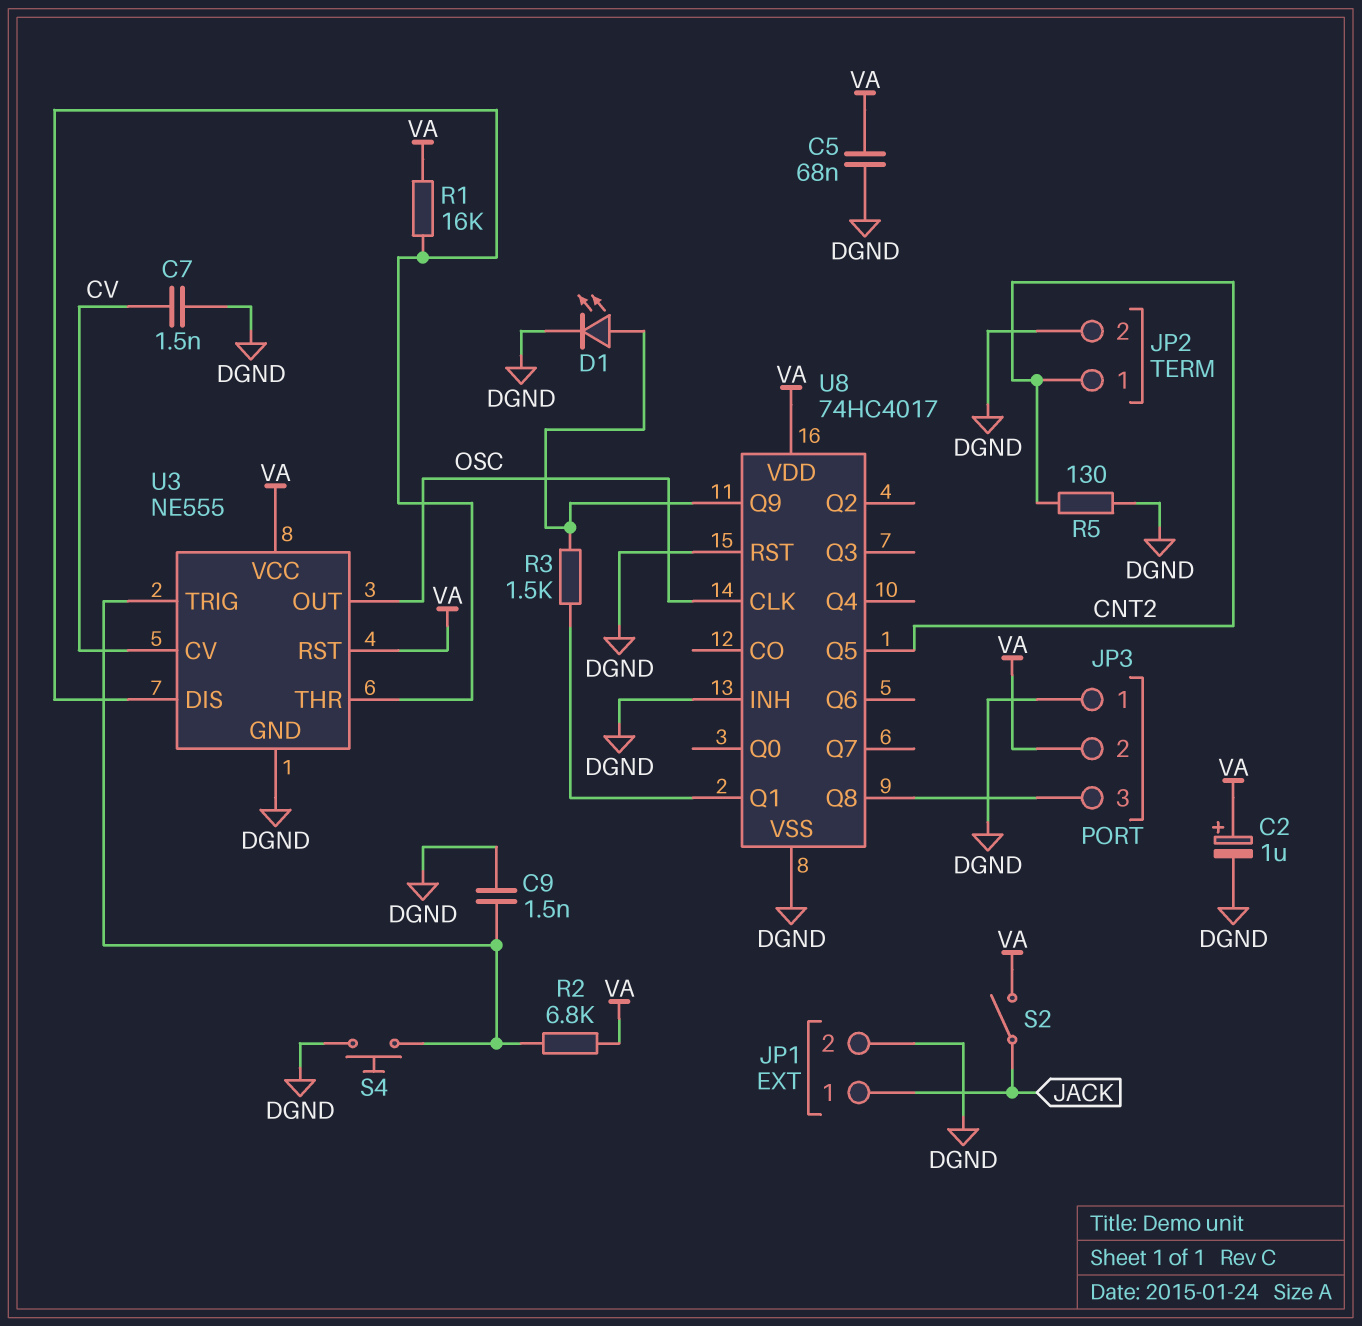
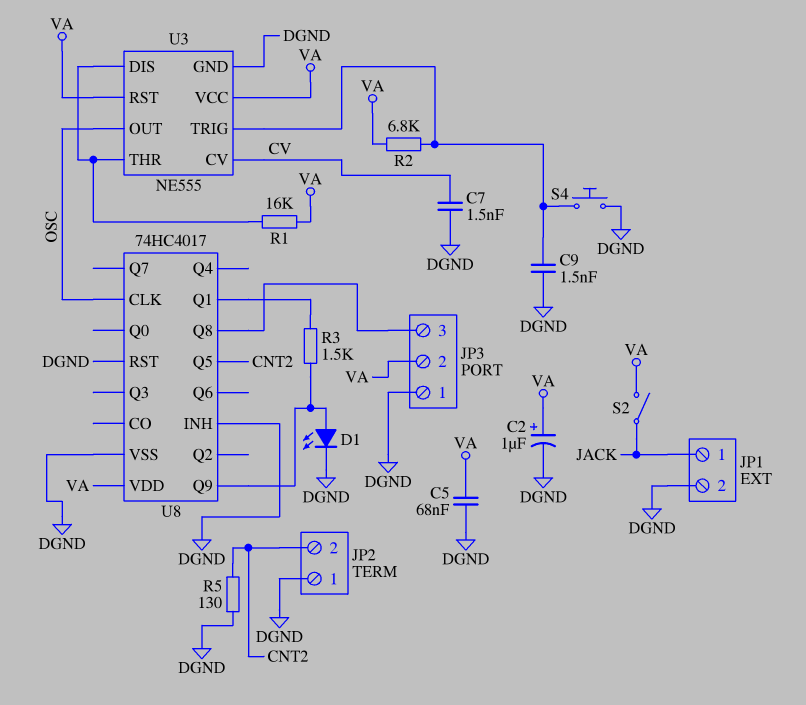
JP2 pin 1: CNT2 -> DGND
JP2 pin 2: DGND -> CNT2

